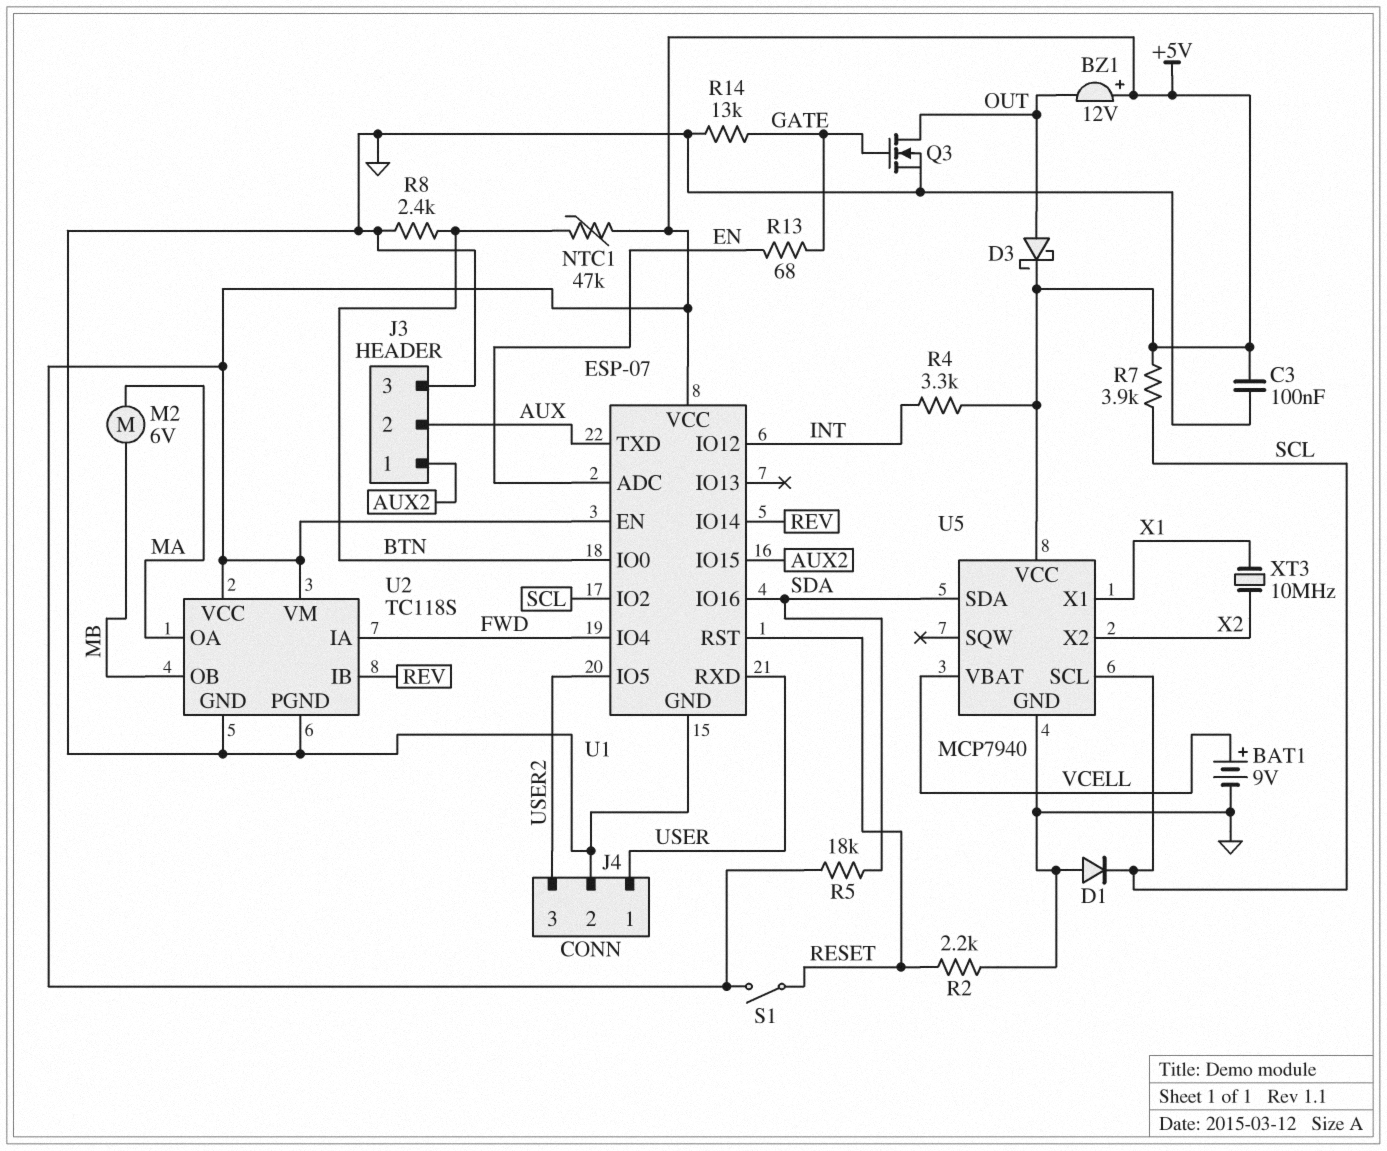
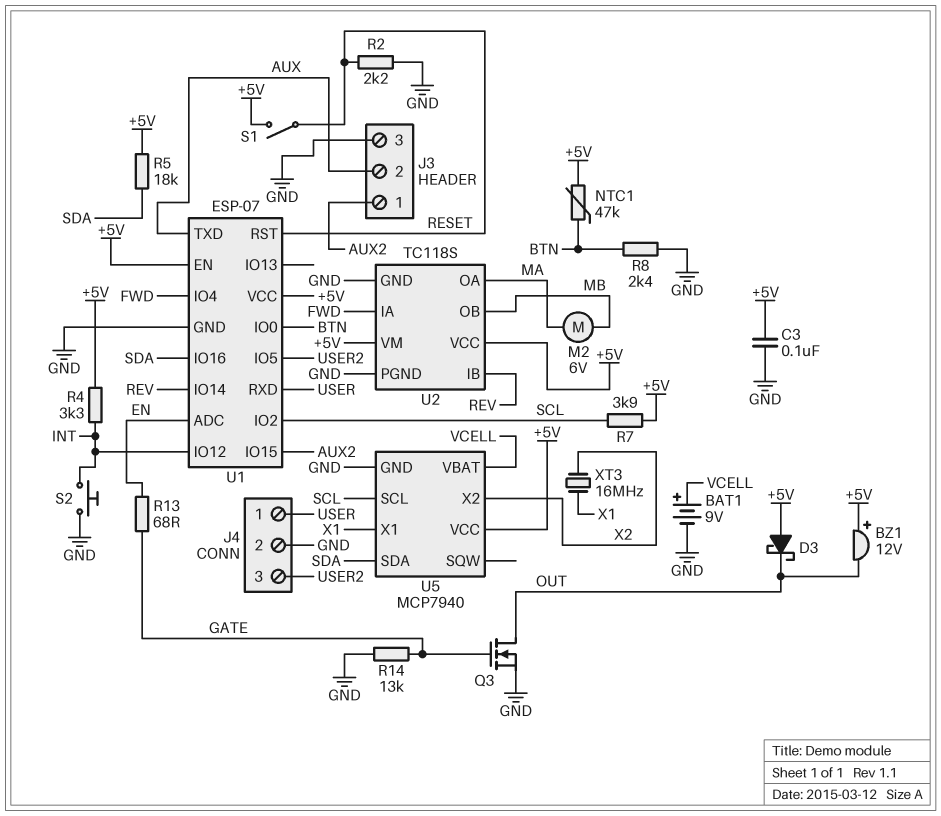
D1: diode (A GND, K SCL) -> none
D3: schottky (A OUT, K +5V) -> schottky (A +5V, K OUT)
S2: none -> button (GND, INT)
XT3: 10MHz (X1, X2) -> 16MHz (X1, X2)

